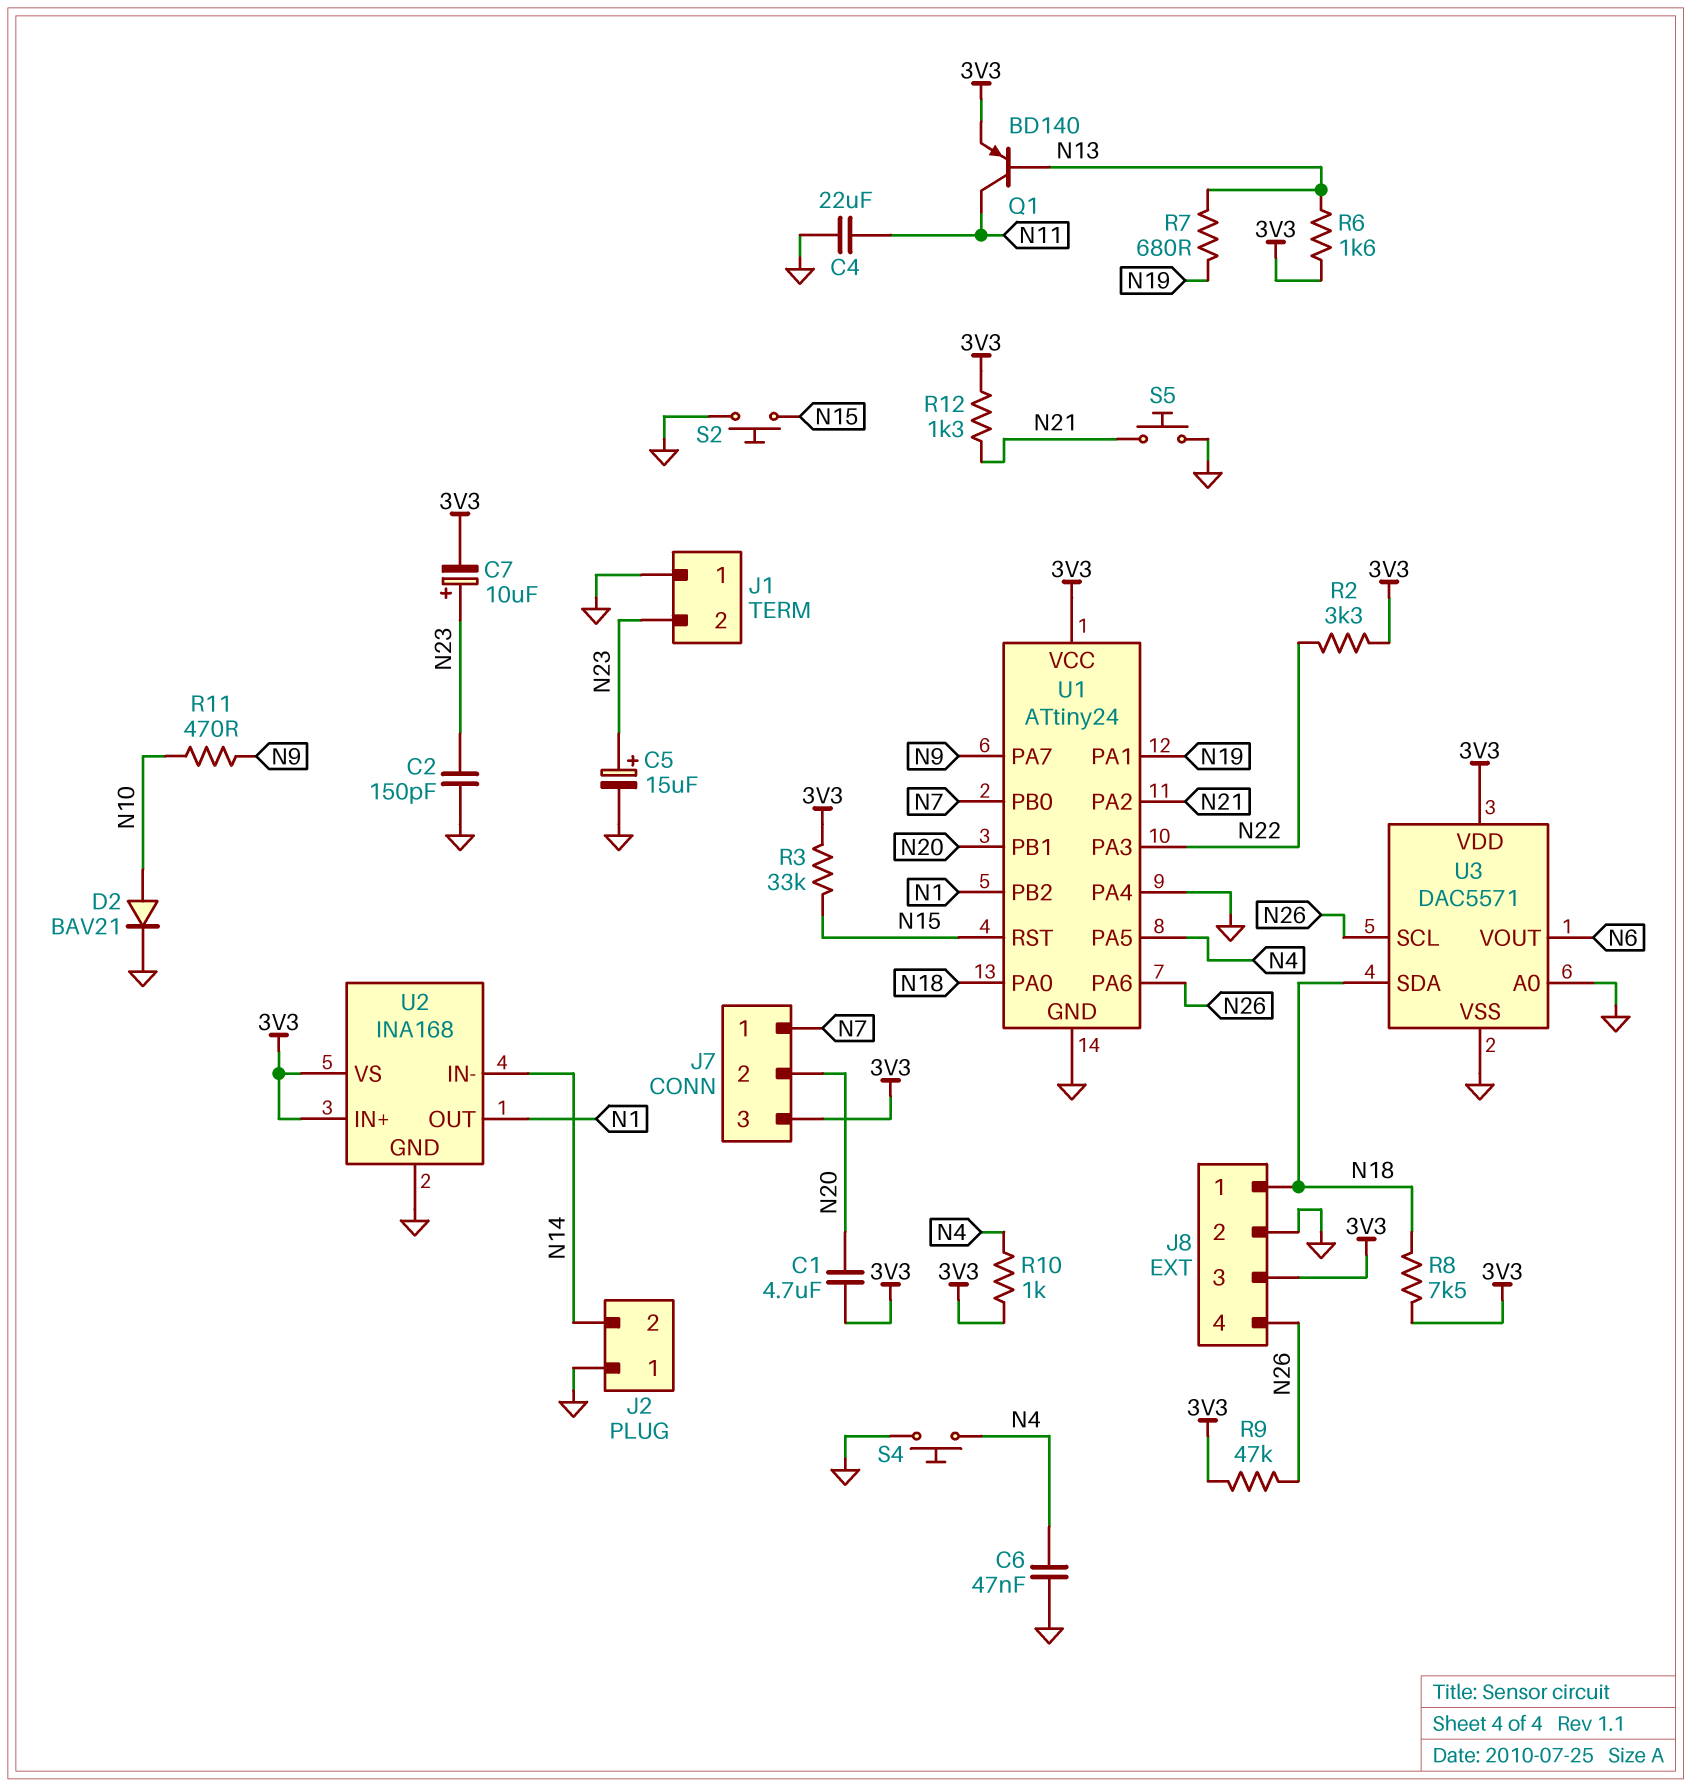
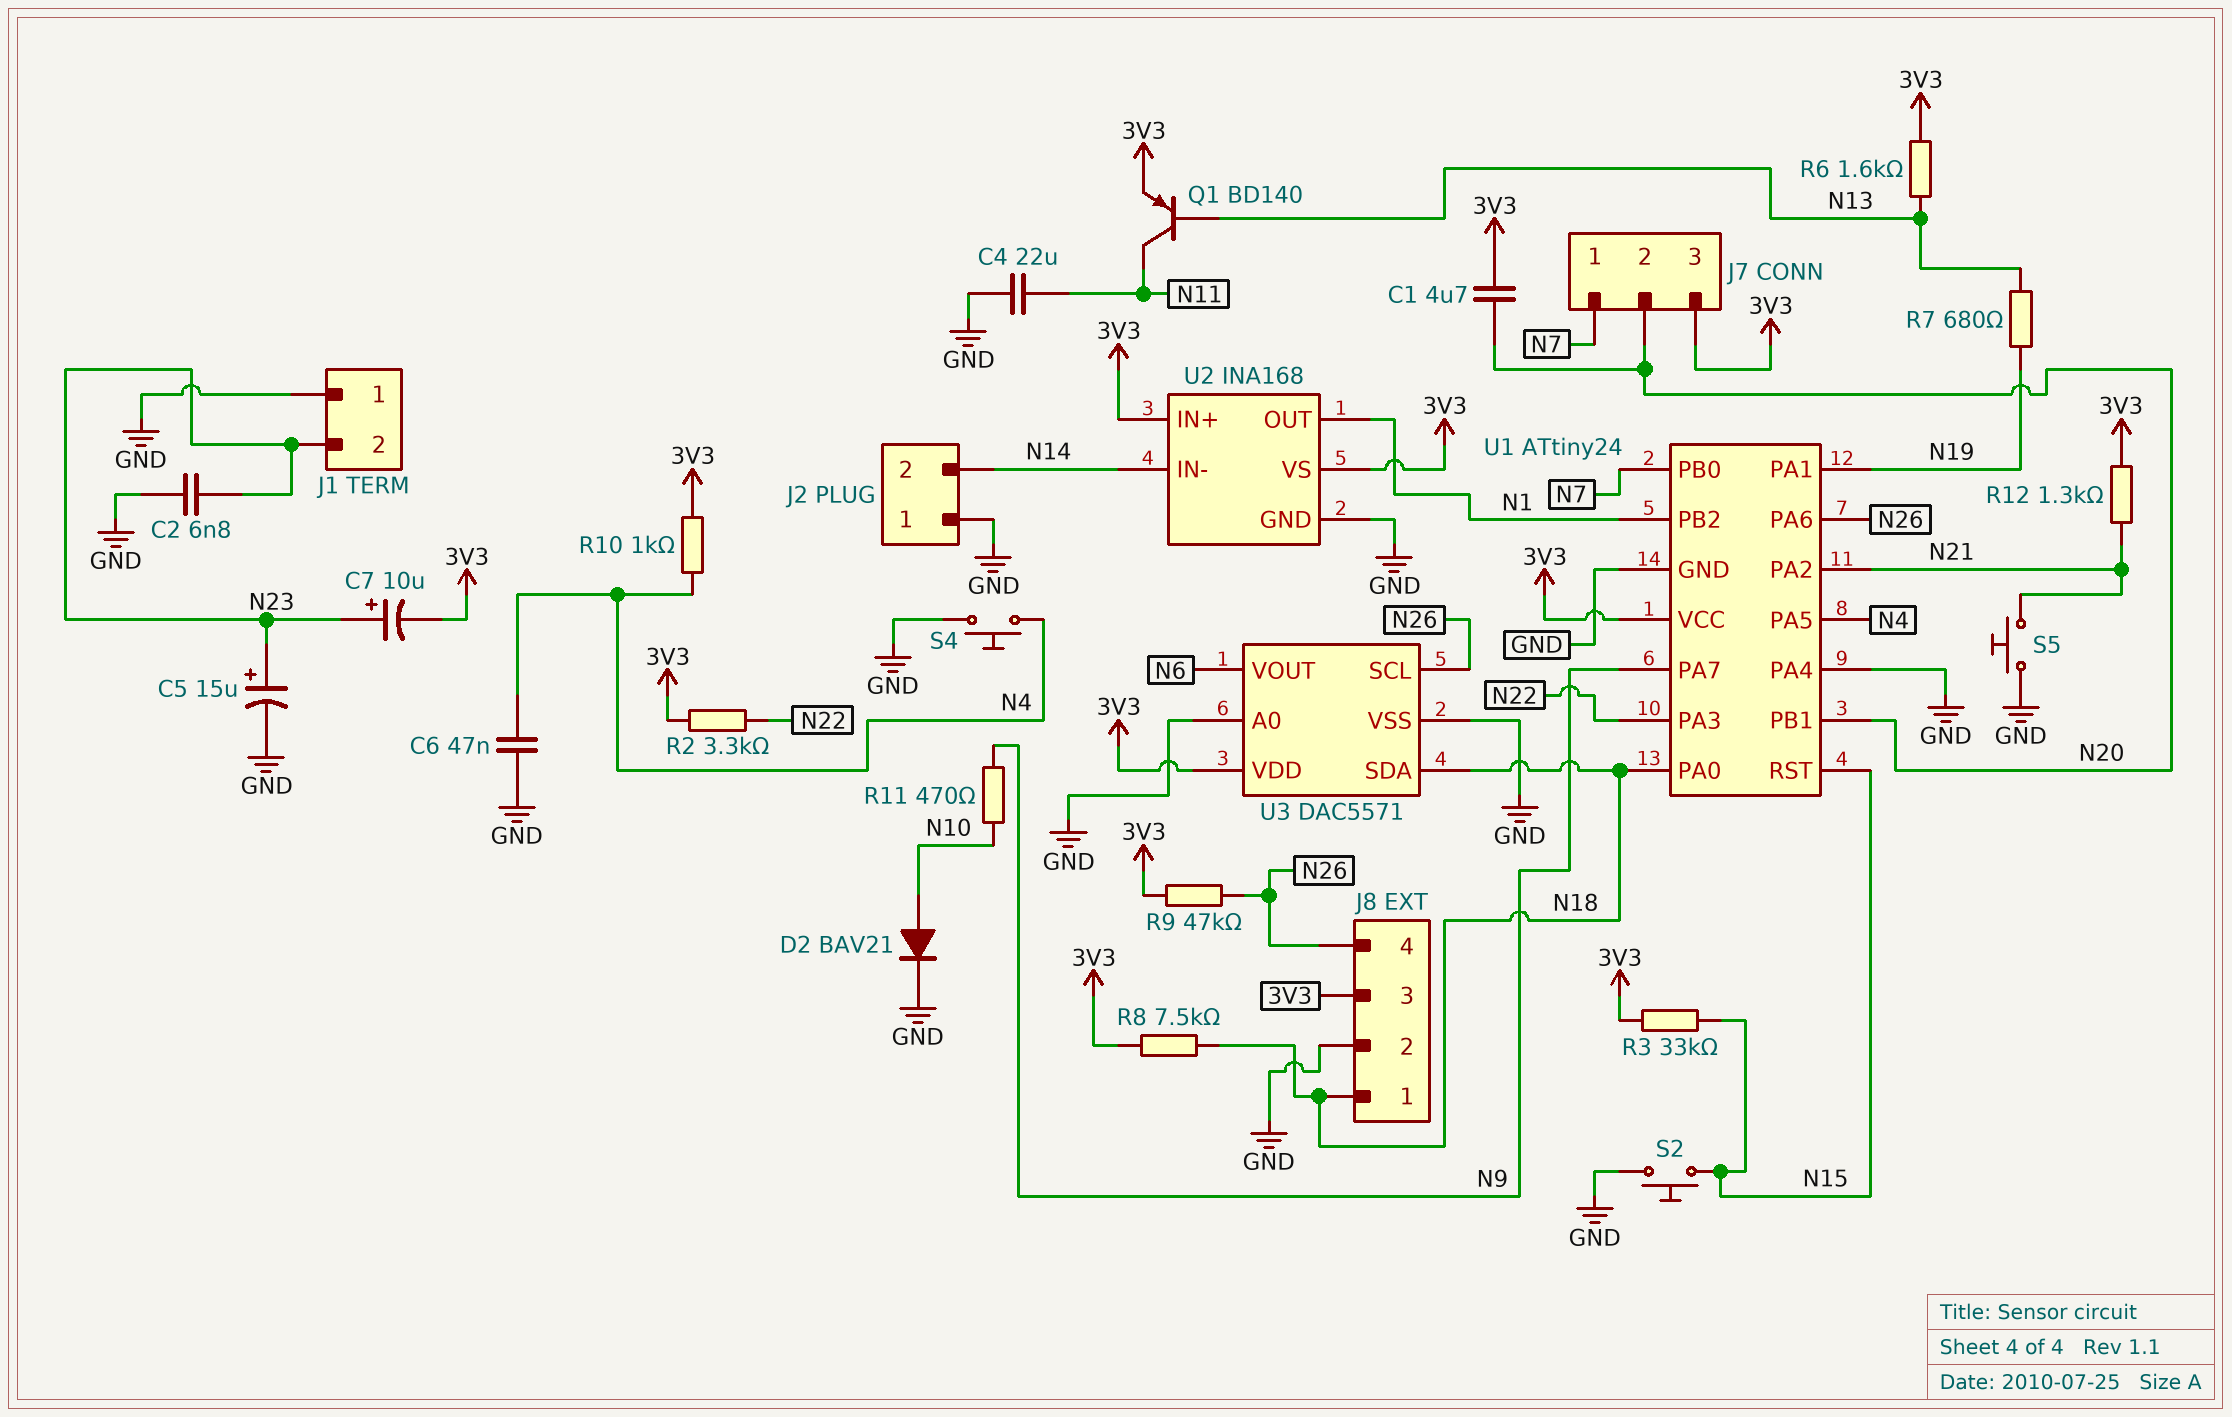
C2: 150pF (GND, N23) -> 6.8nF (GND, N23)

